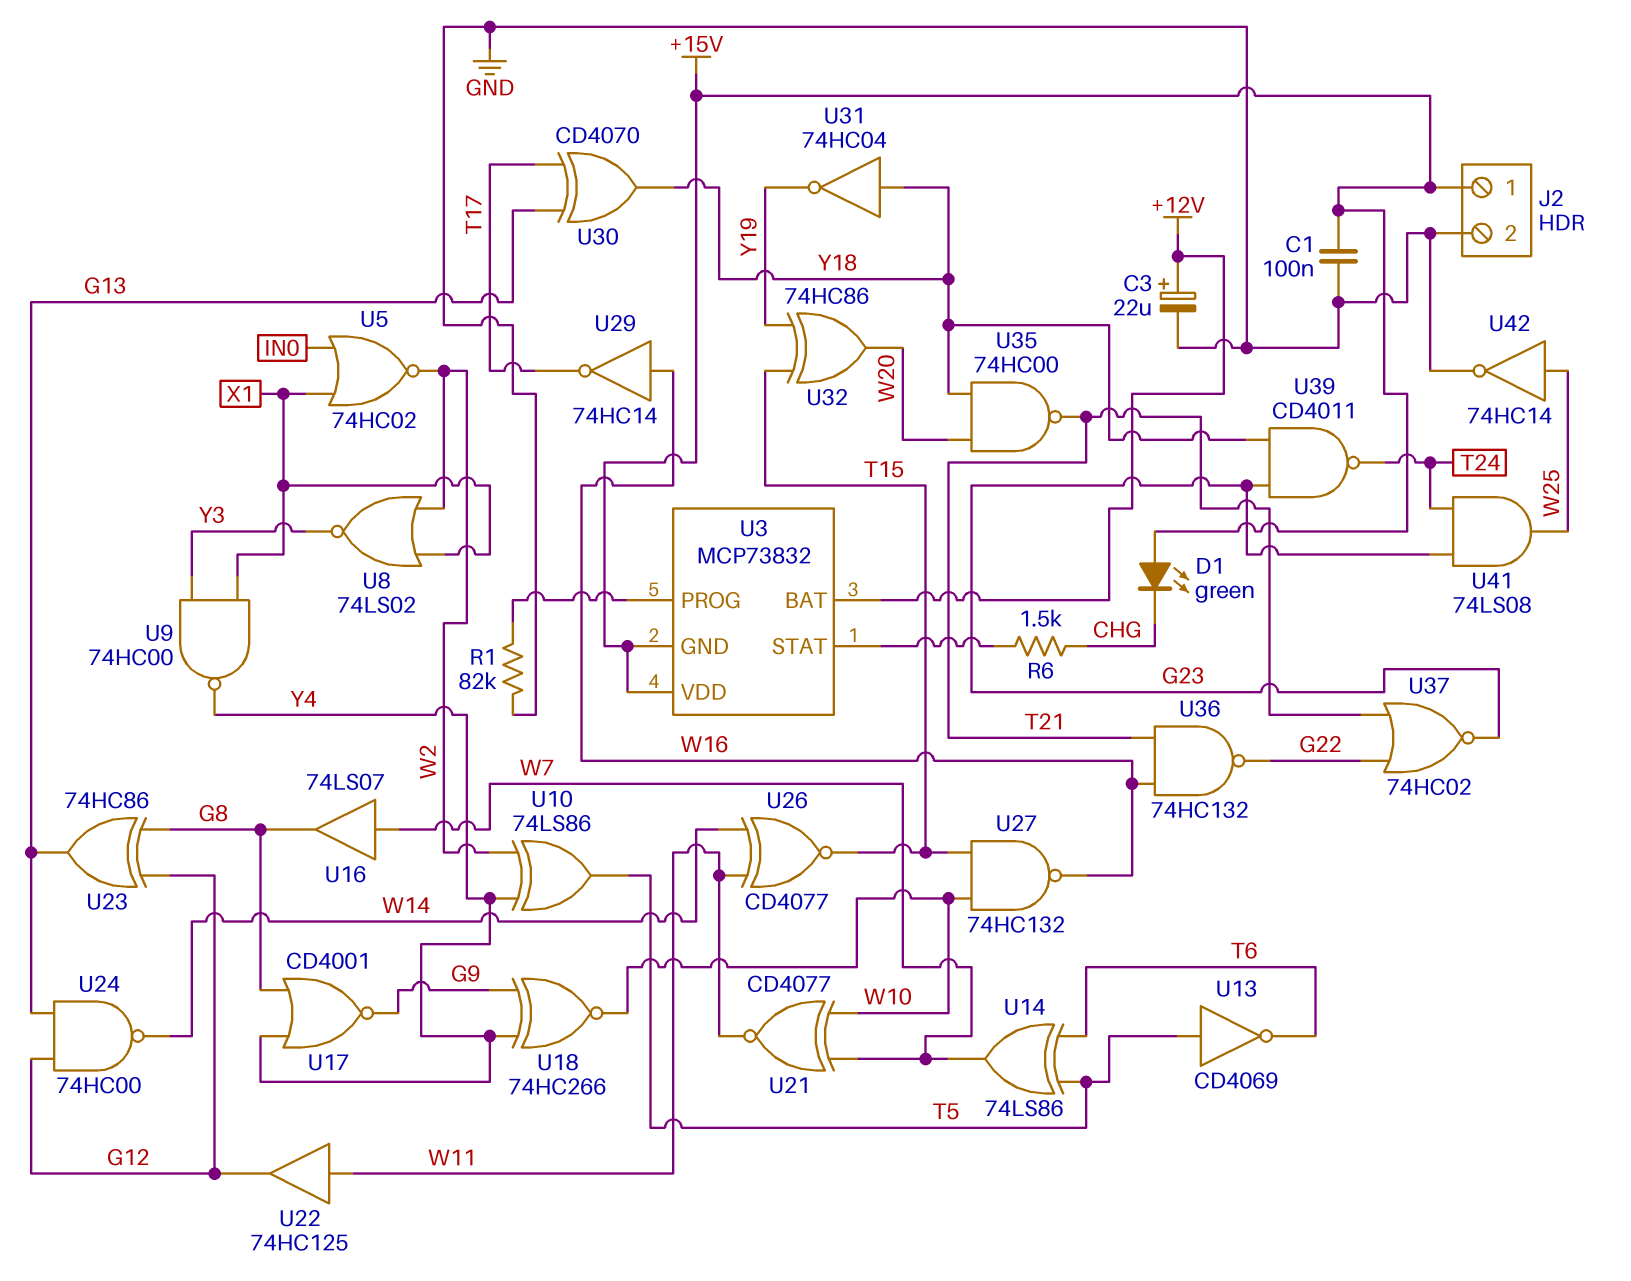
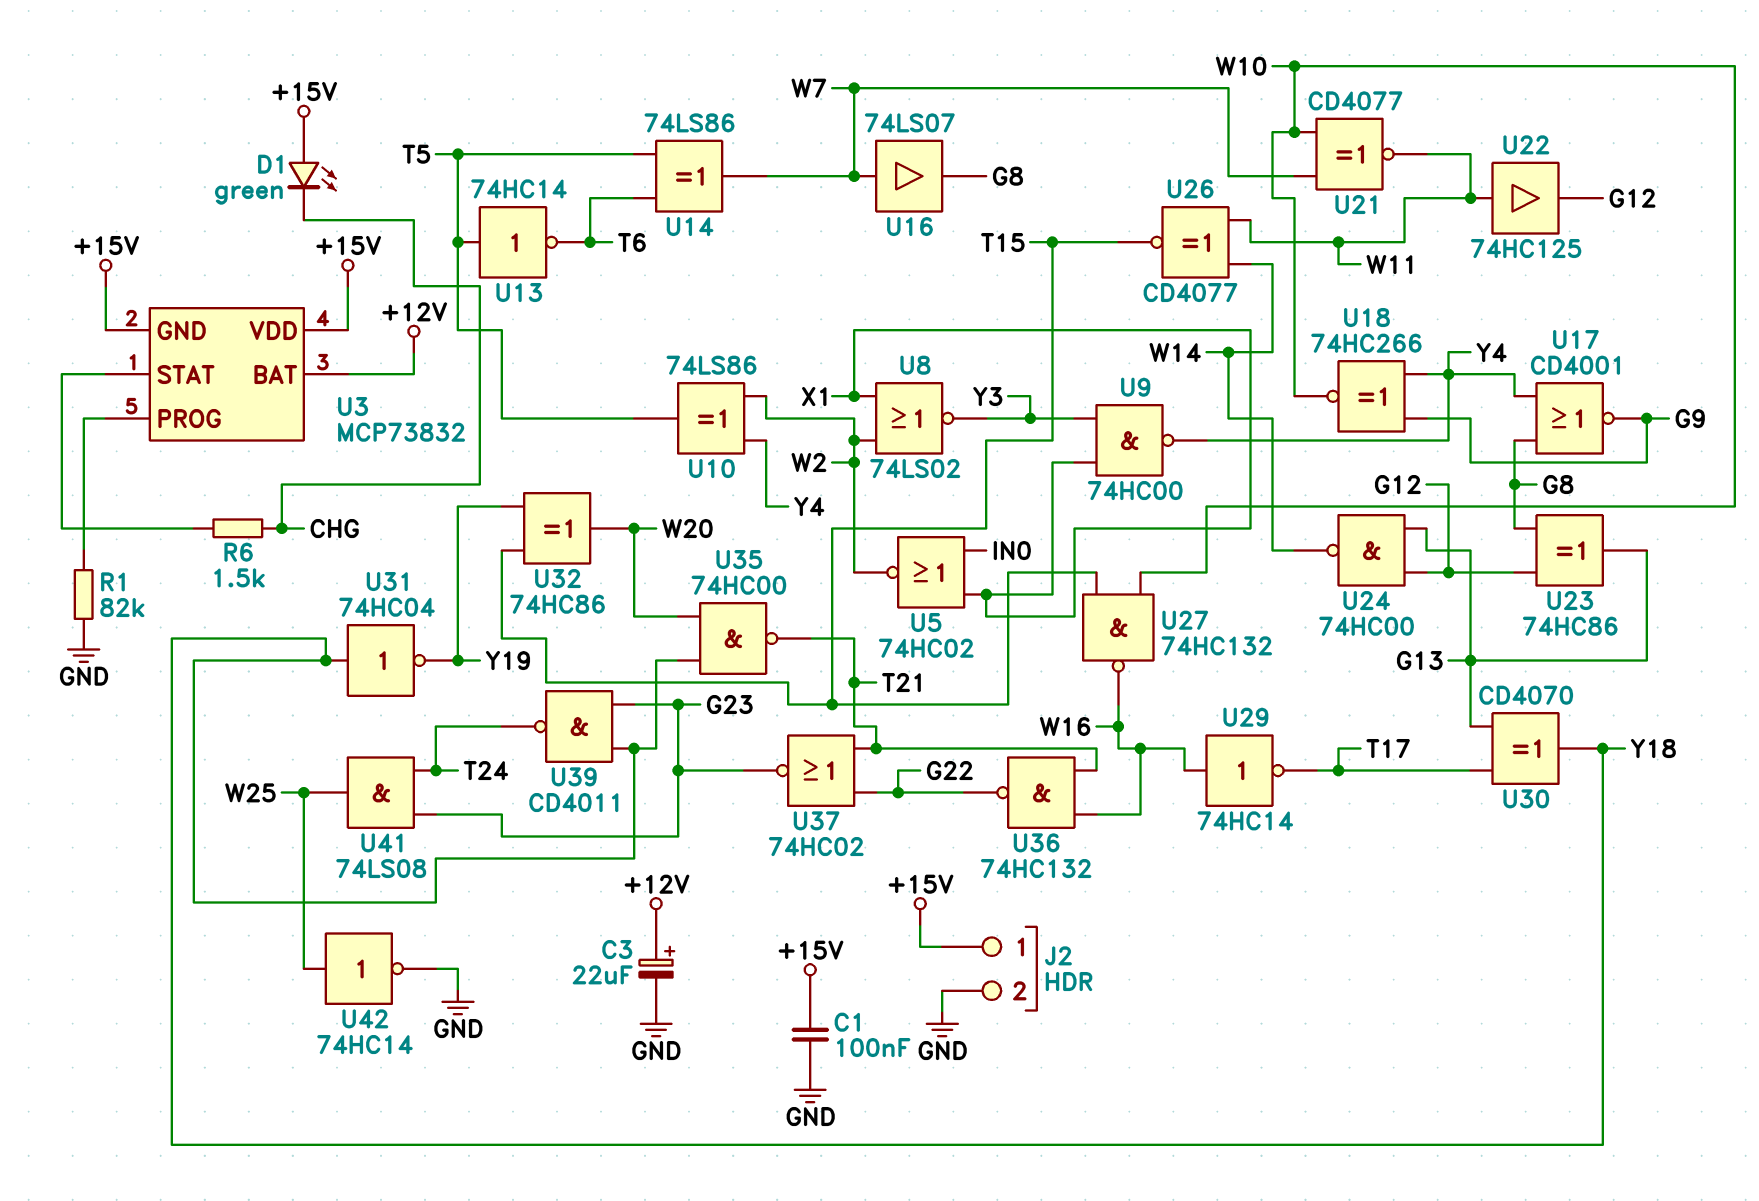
U13: NOT CD4069 (in T5, out T6) -> NOT 74HC14 (in T5, out T6)

